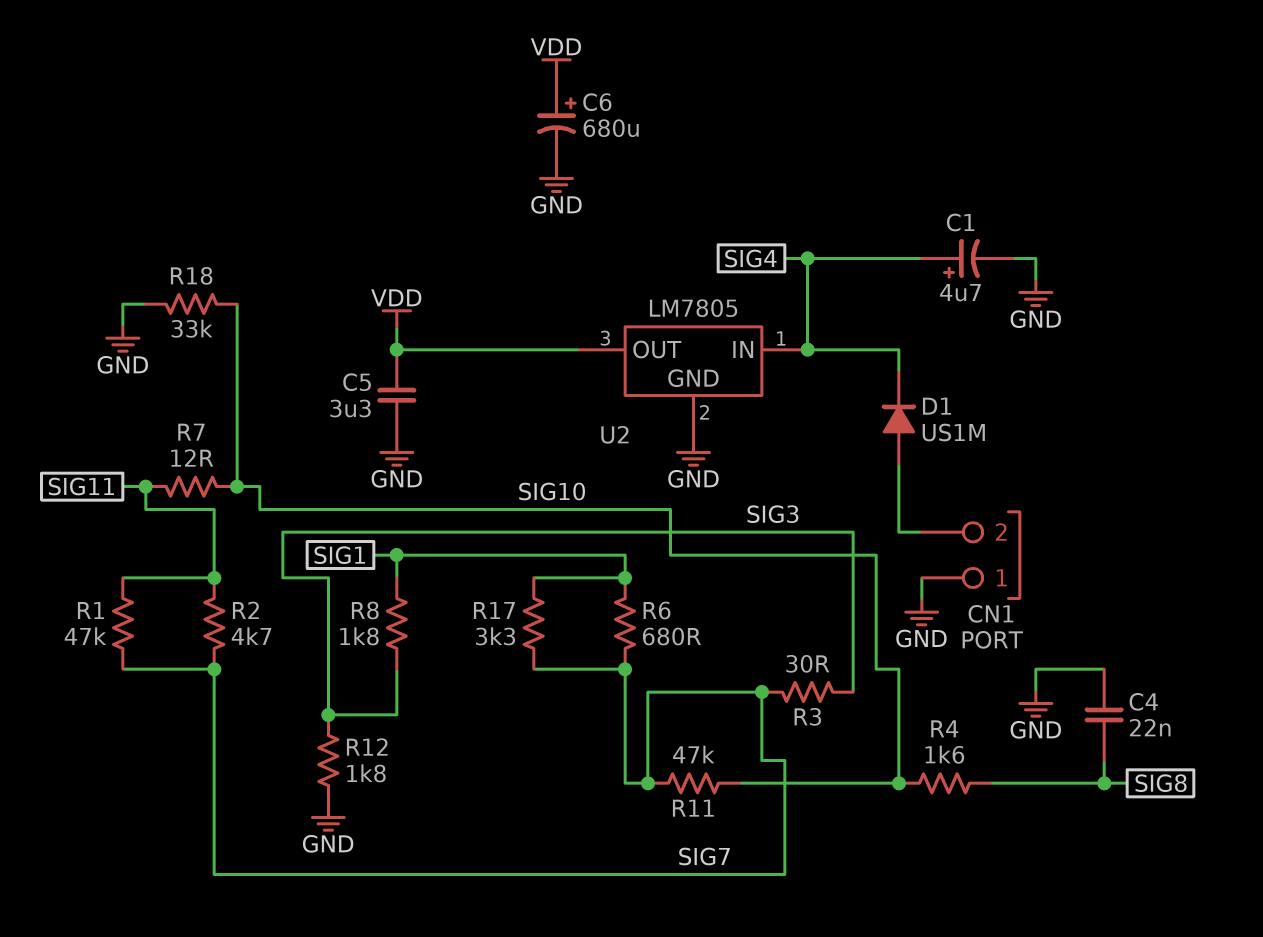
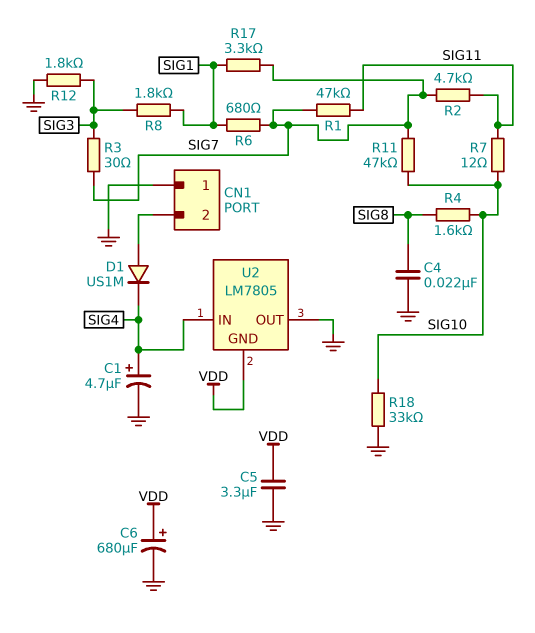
U2 pin GND: GND -> VDD
U2 pin OUT: VDD -> GND

